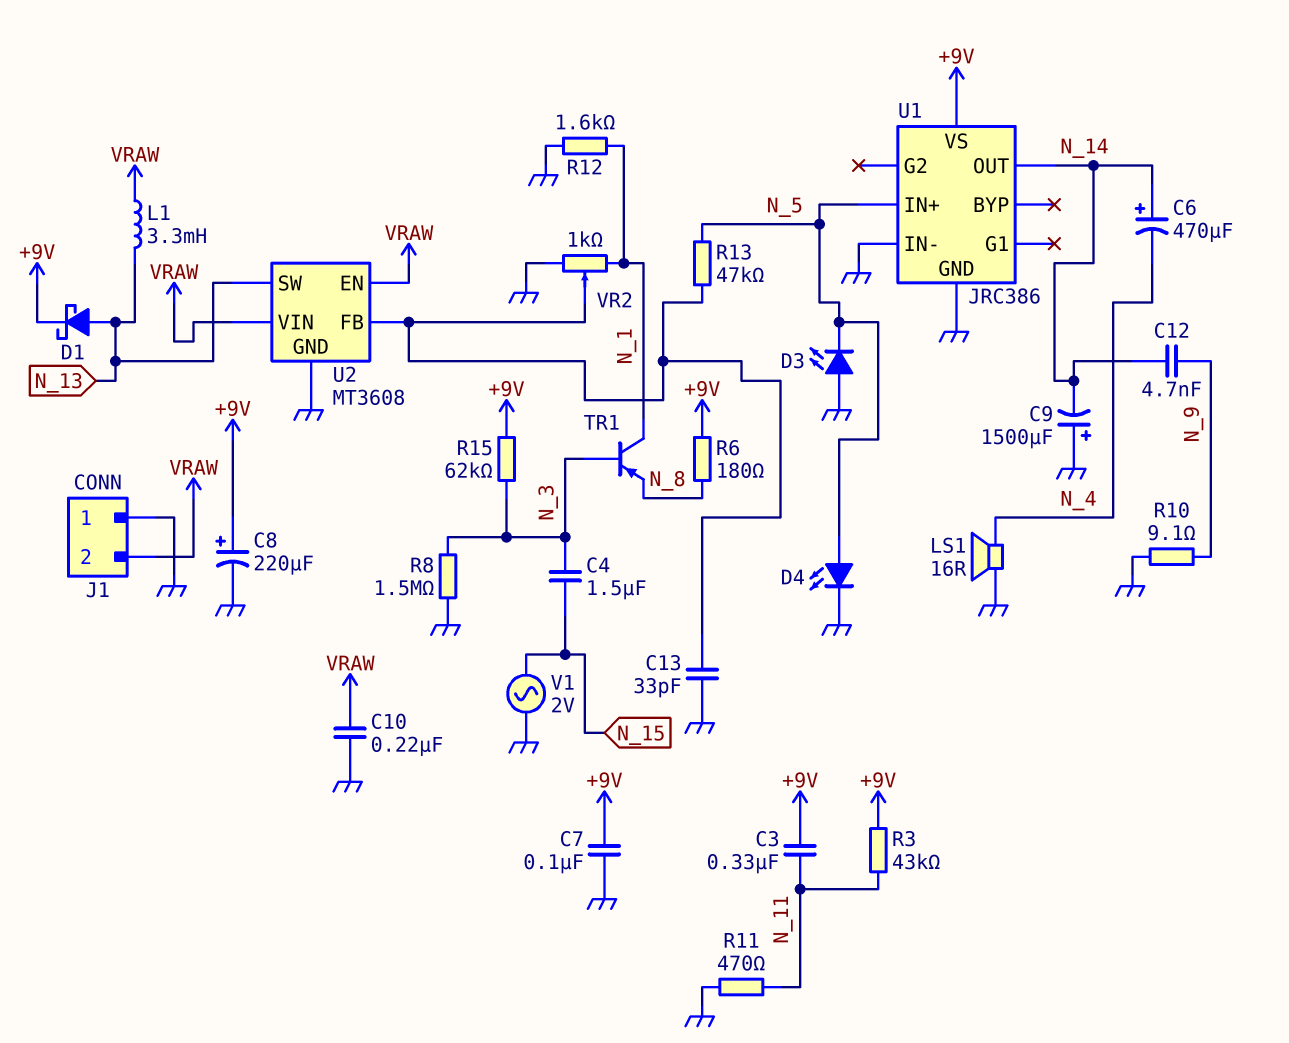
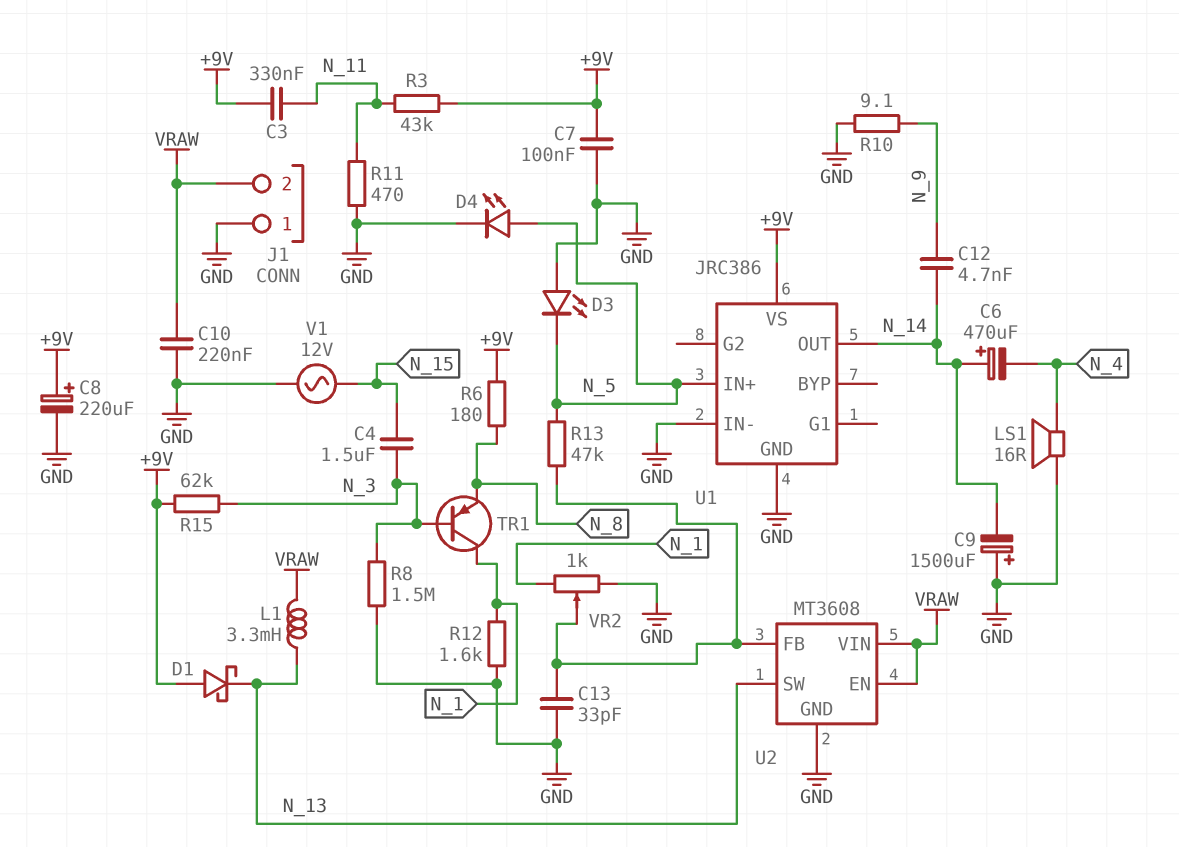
D1: schottky (A N_13, K +9V) -> schottky (A +9V, K N_13)
V1: AC 2V (GND, N_15) -> AC 12V (GND, N_15)

